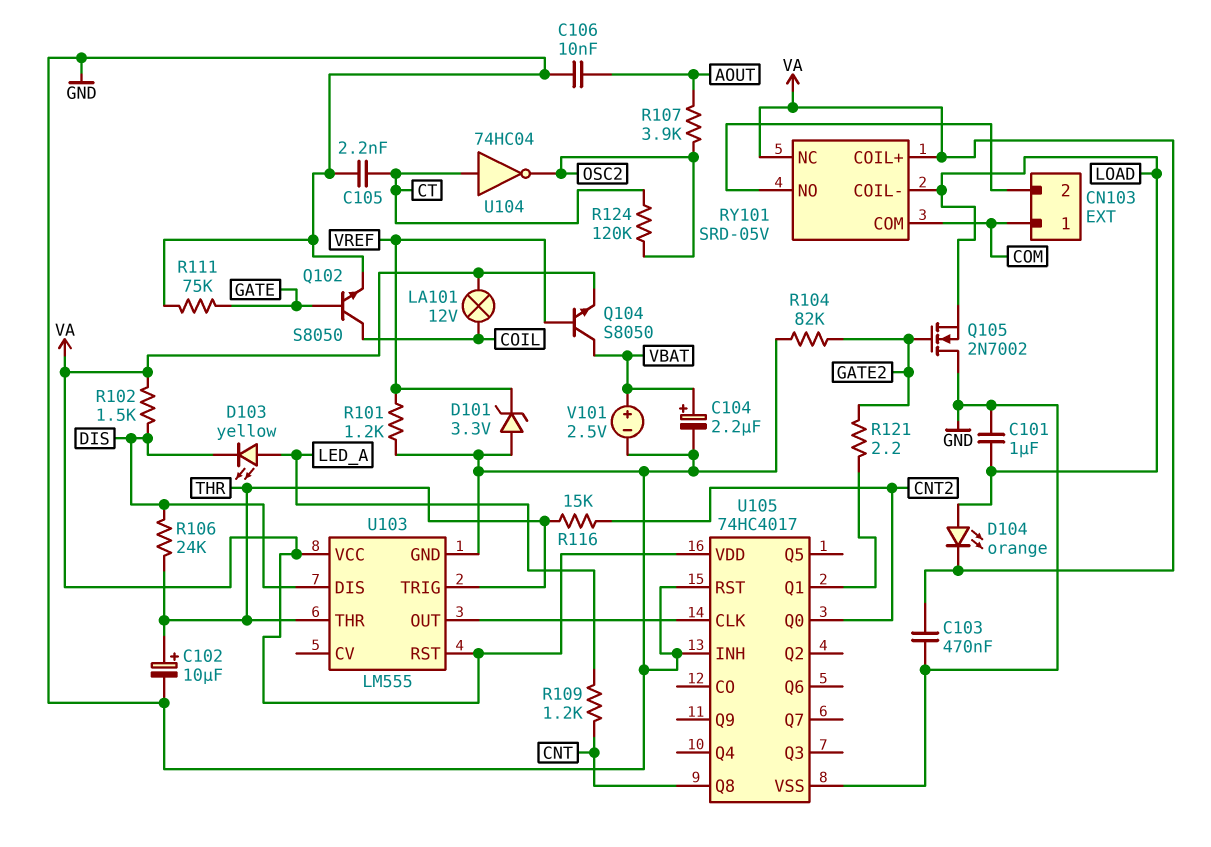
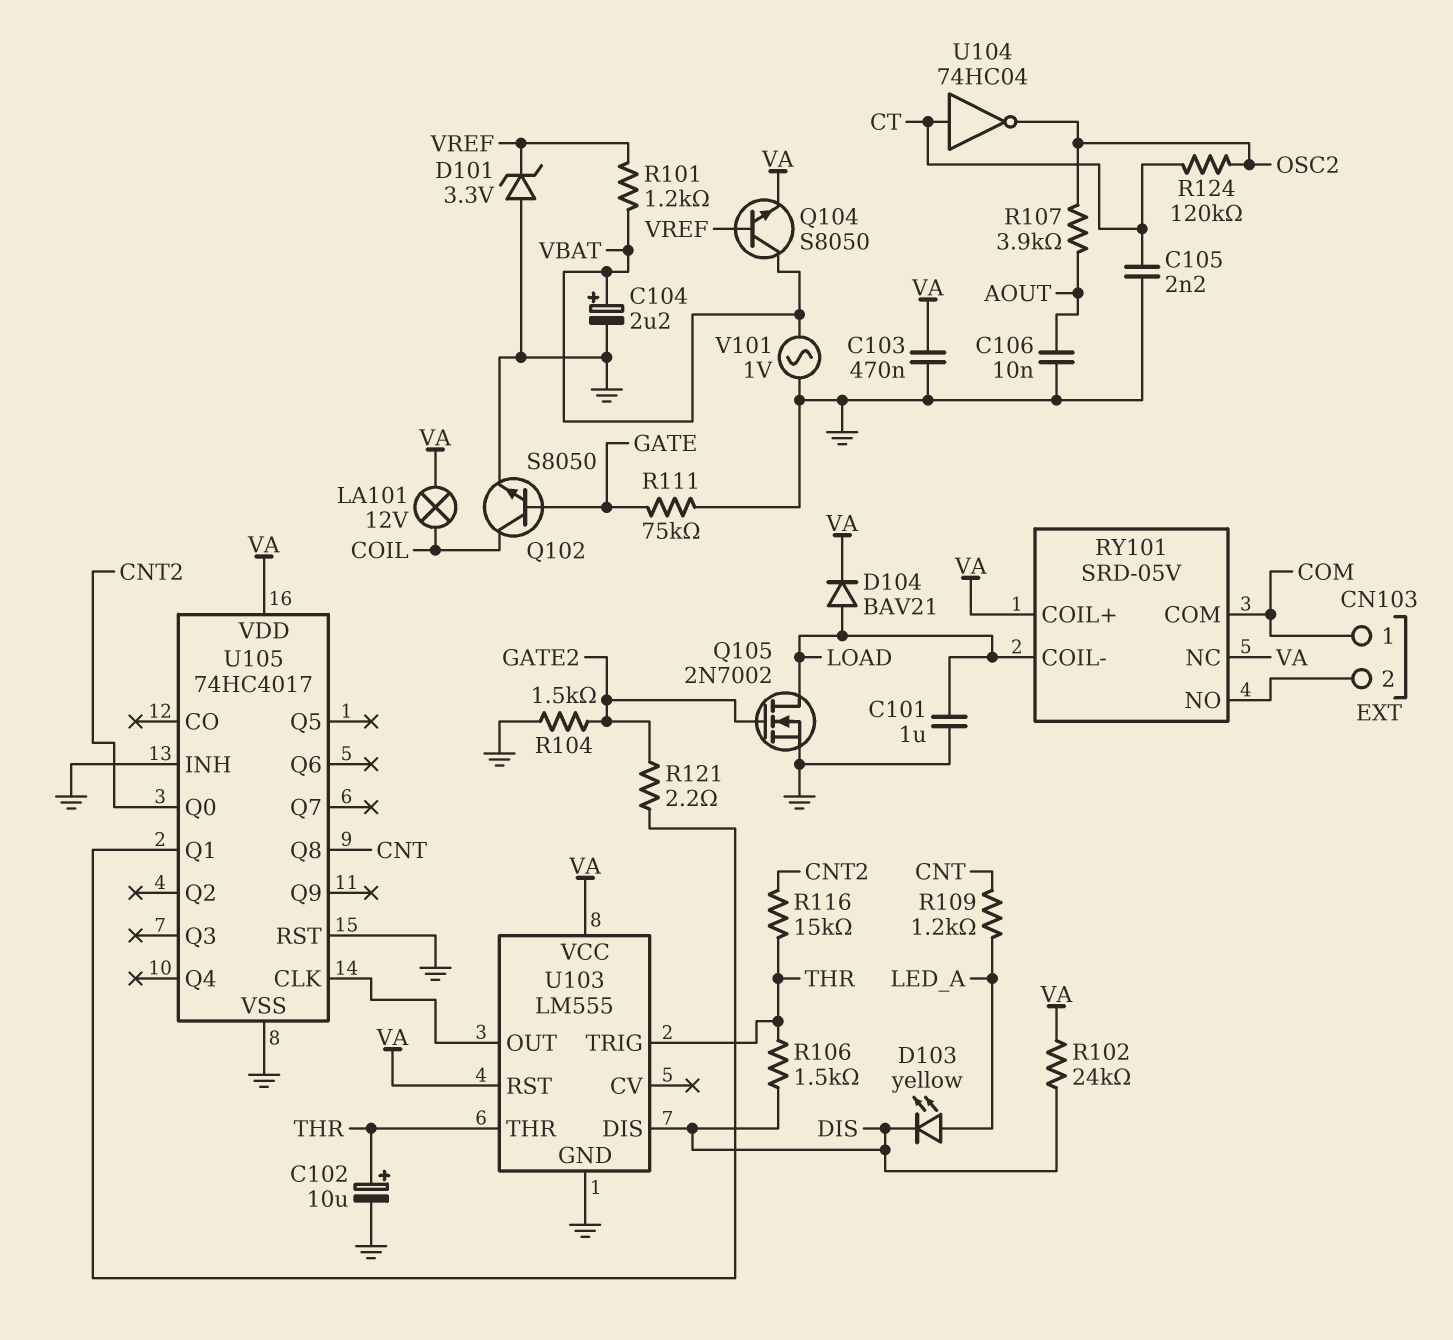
D104: LED orange (A LOAD, K VA) -> diode BAV21 (A LOAD, K VA)
Q105: NMOS 2N7002 (G GATE2, D GND, S LOAD) -> NMOS 2N7002 (G GATE2, D LOAD, S GND)
R101: 1.2k (GND, VREF) -> 1.2k (VBAT, VREF)
R102: 1.5k (DIS, VA) -> 24k (DIS, VA)
R104: 82k (GATE2, GND) -> 1.5k (GATE2, GND)
R106: 24k (DIS, THR) -> 1.5k (DIS, THR)
V101: 2.5V (plus VBAT, minus GND) -> AC 1V (GND, VBAT)

